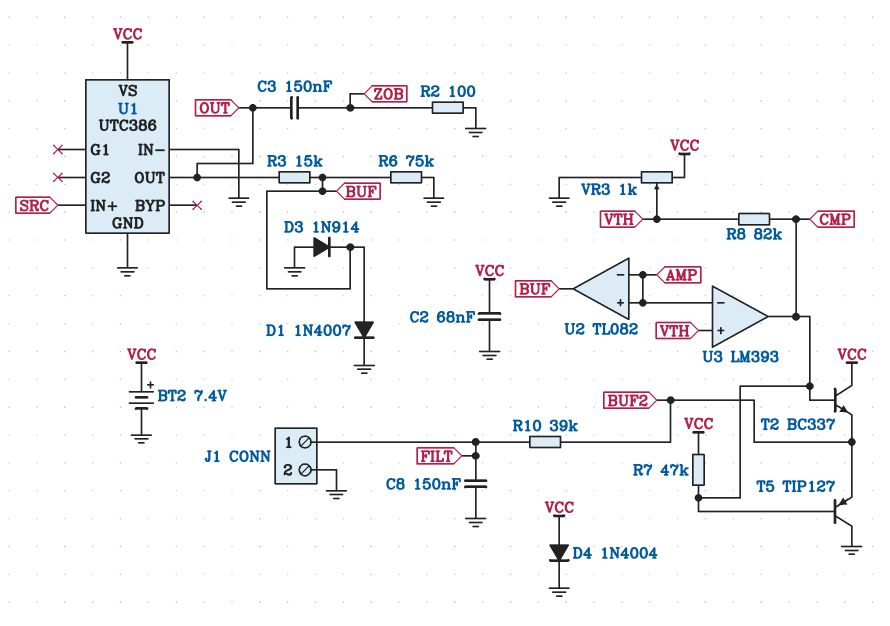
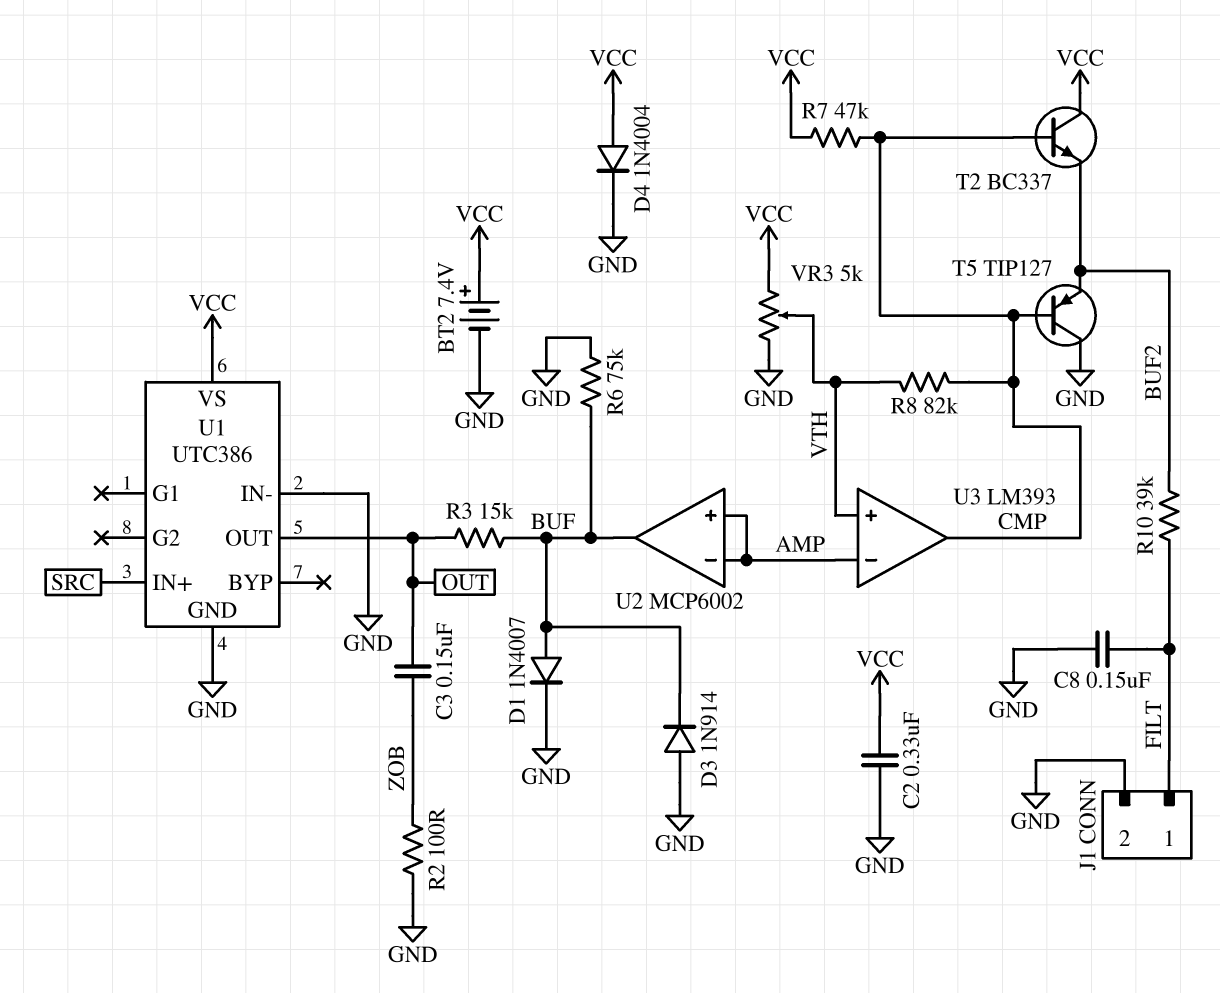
C2: 68nF (GND, VCC) -> 330nF (GND, VCC)
U2: TL082 -> MCP6002
VR3: 1k (GND, VCC, wiper VTH) -> 5k (GND, VCC, wiper VTH)

